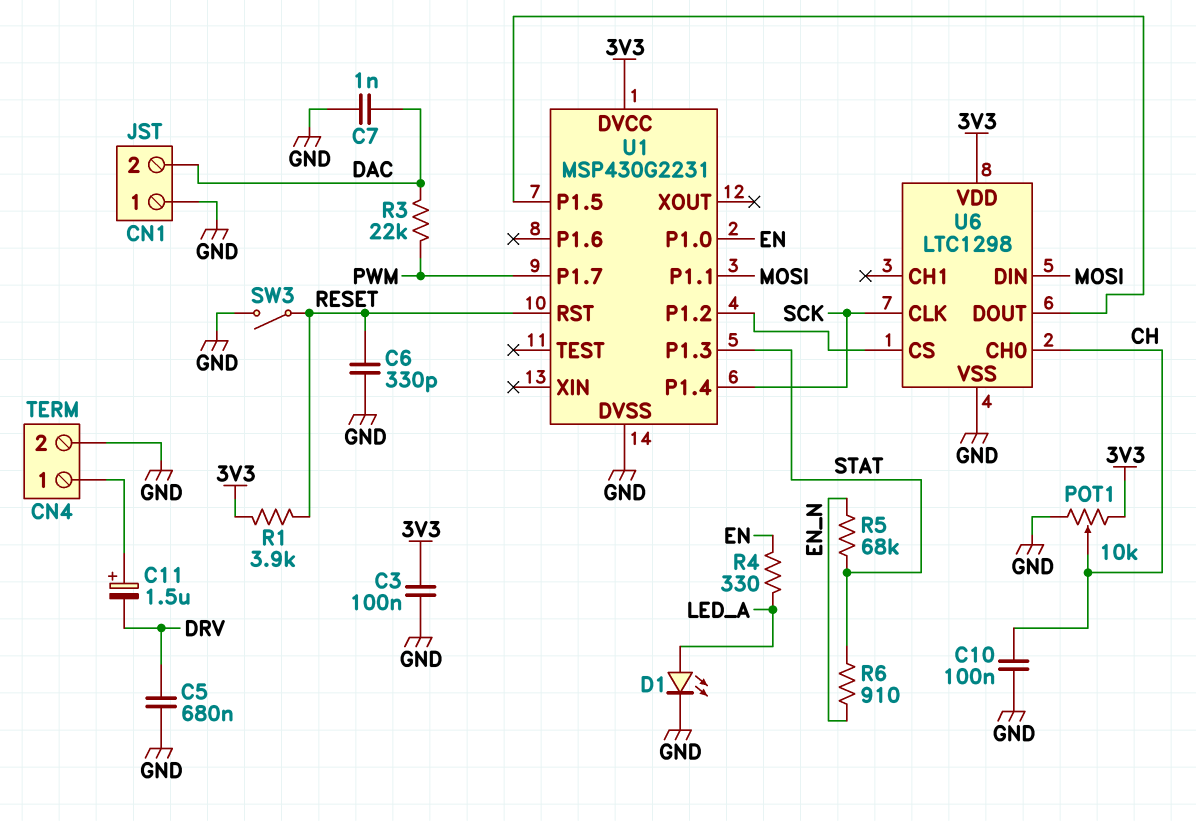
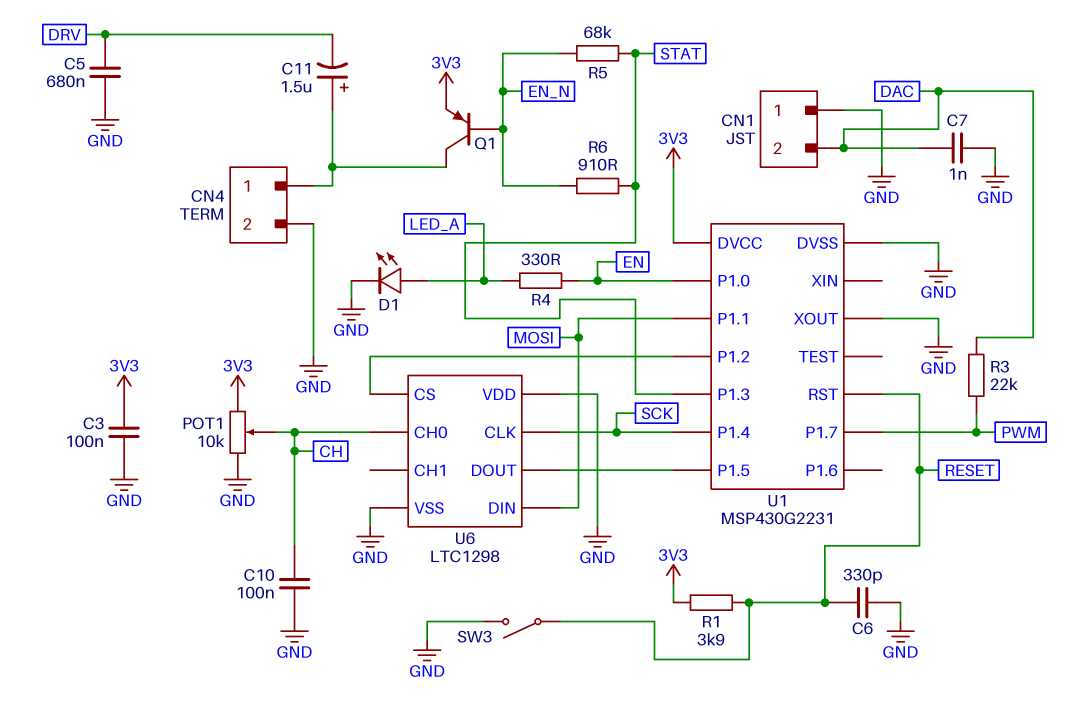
Q1: none -> PNP (B EN_N, C CN4/1, E 3V3)
U1 pin XOUT: none -> GND
U6 pin VDD: 3V3 -> GND

